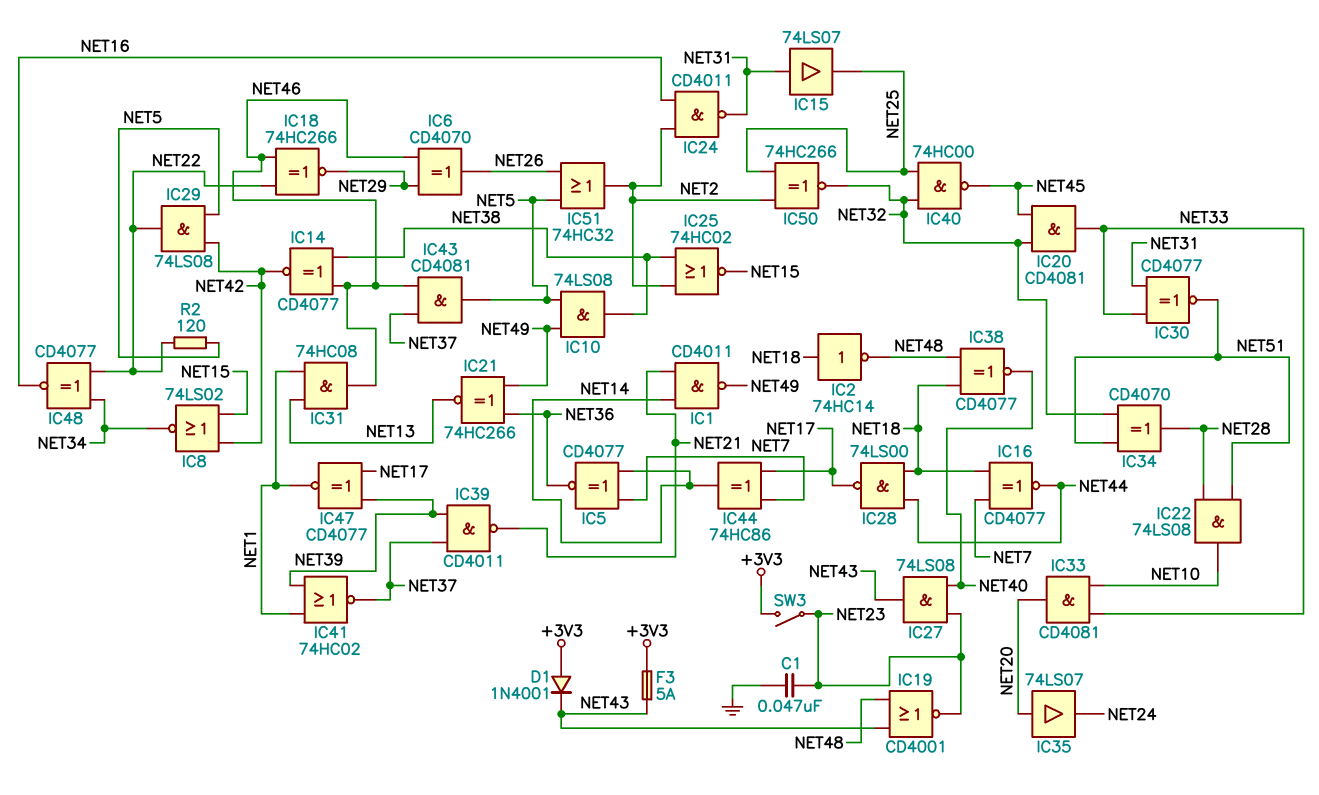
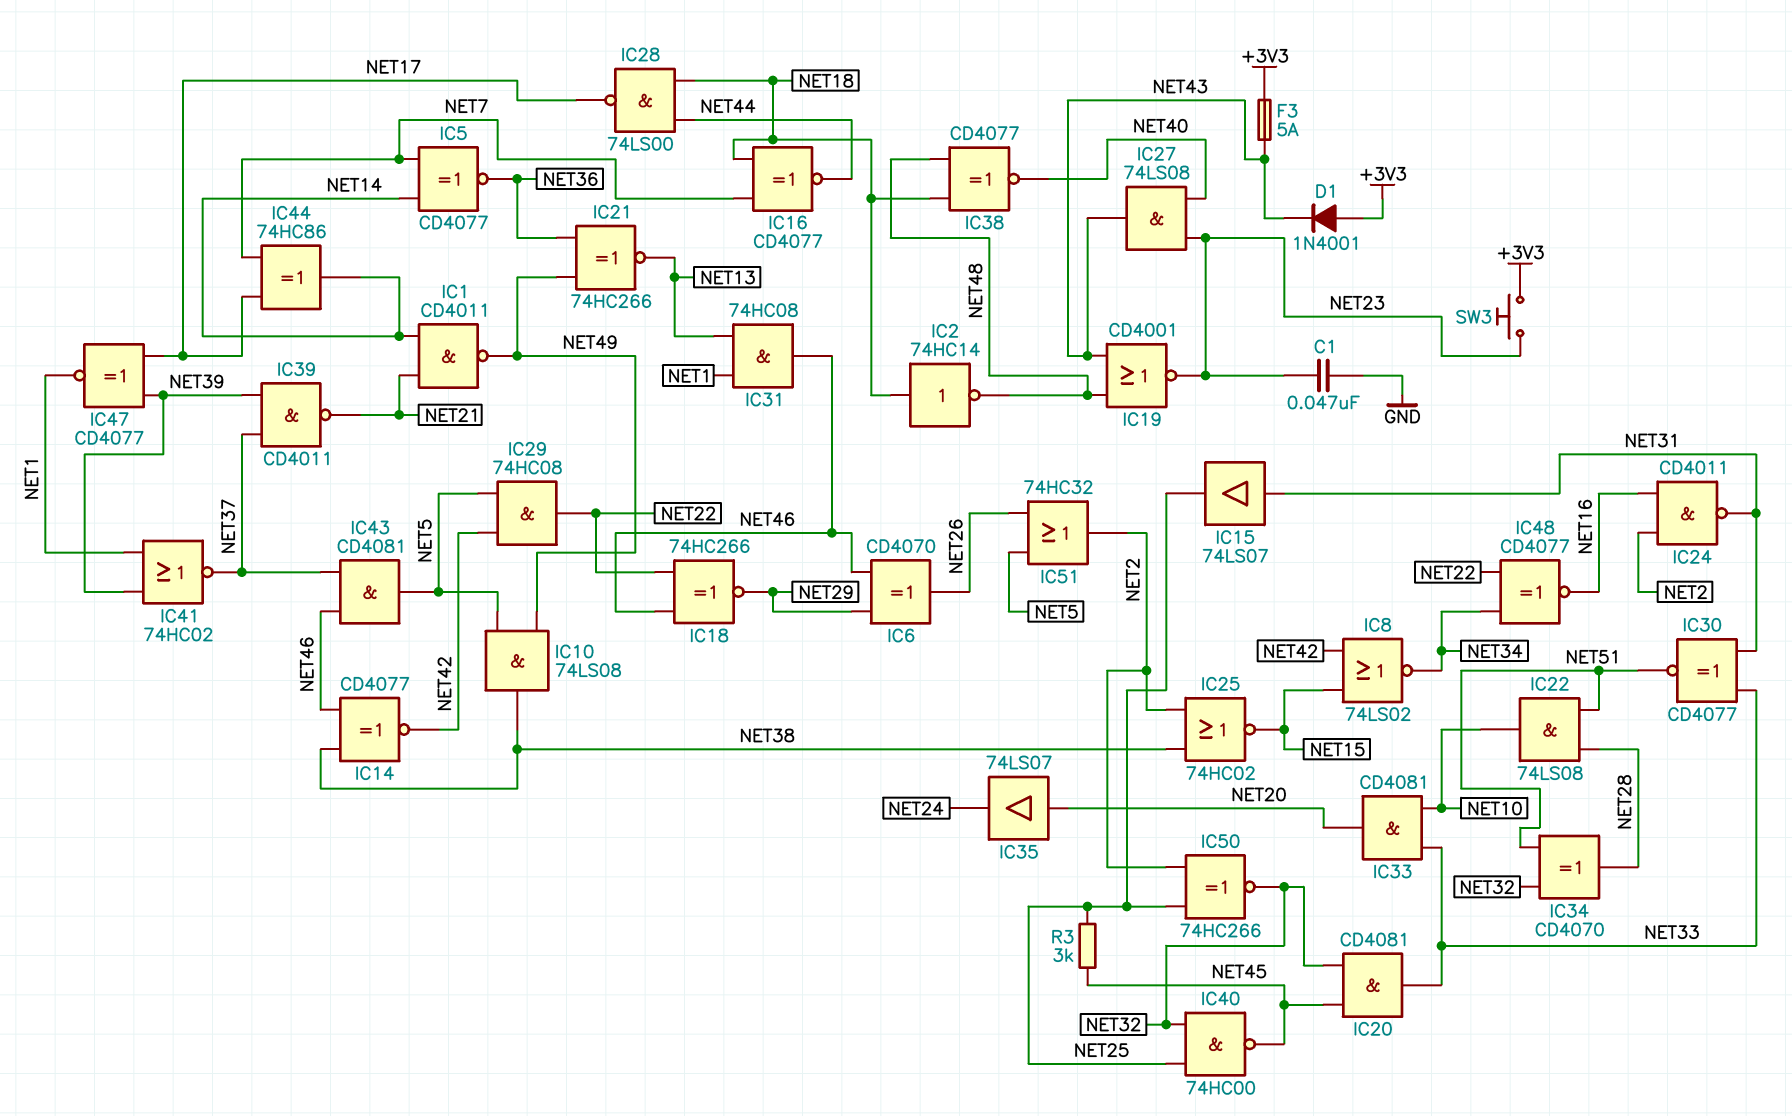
IC29: AND 74LS08 (in NET5, in NET42, out NET22) -> AND 74HC08 (in NET5, in NET42, out NET22)
R2: 120 (NET5, NET22) -> none
R3: none -> 3k (NET25, NET45)
SW3: switch (+3V3, NET23) -> button (+3V3, NET23)

